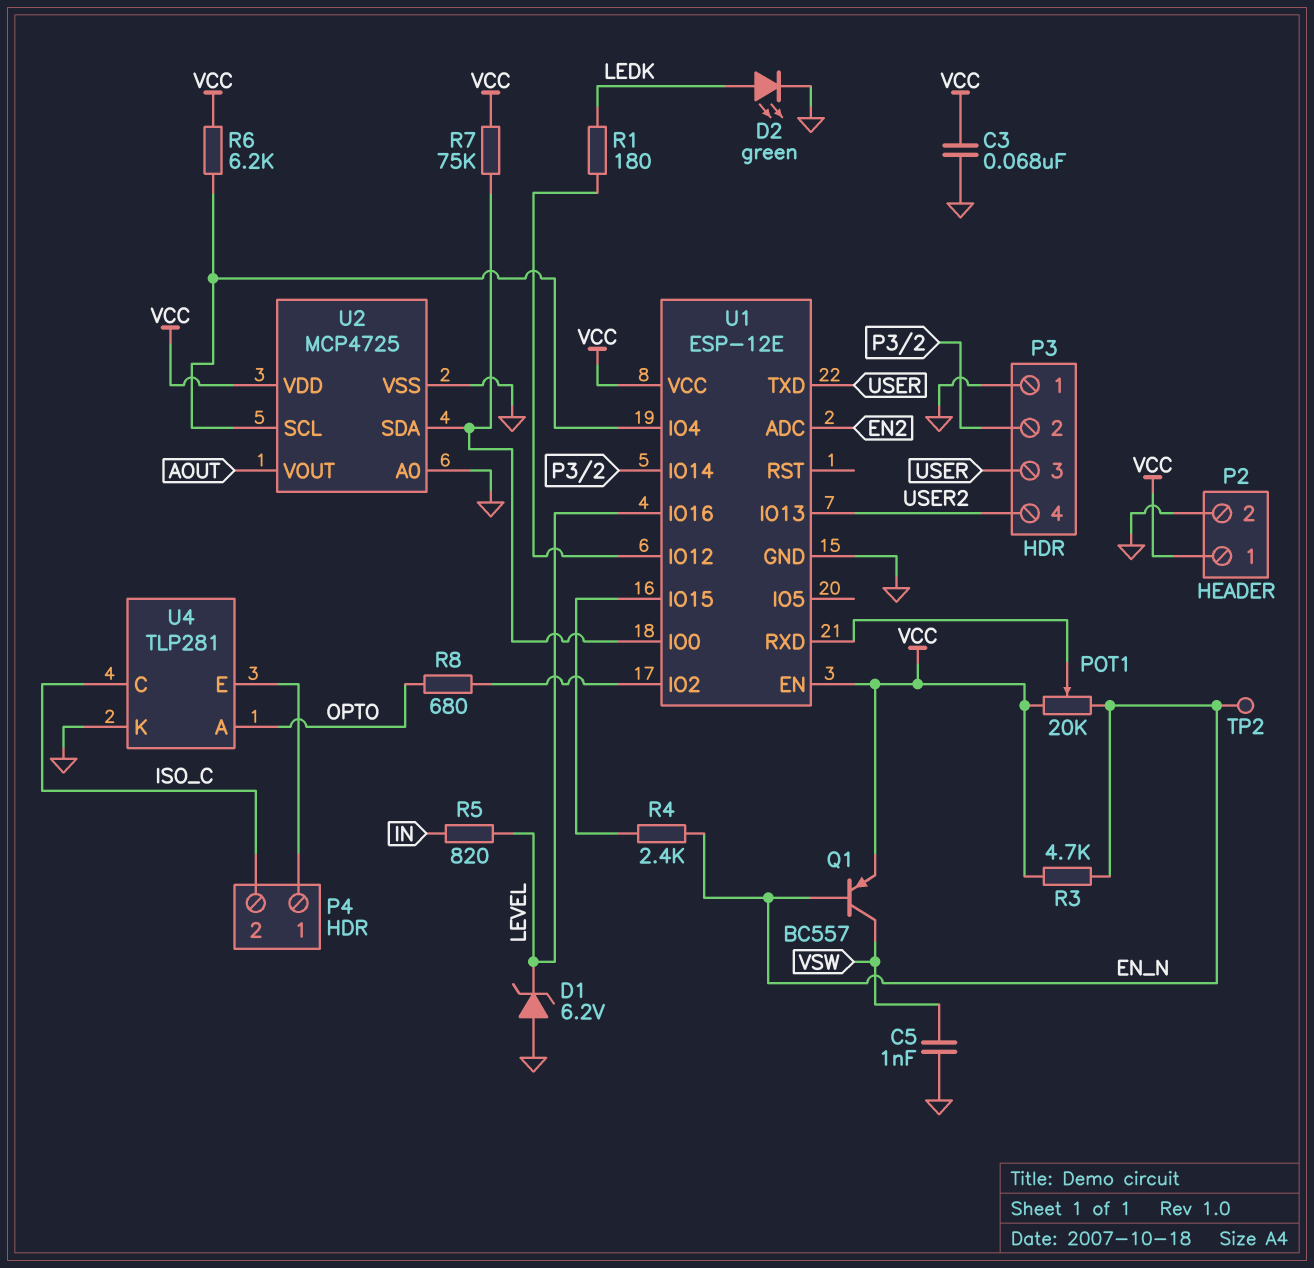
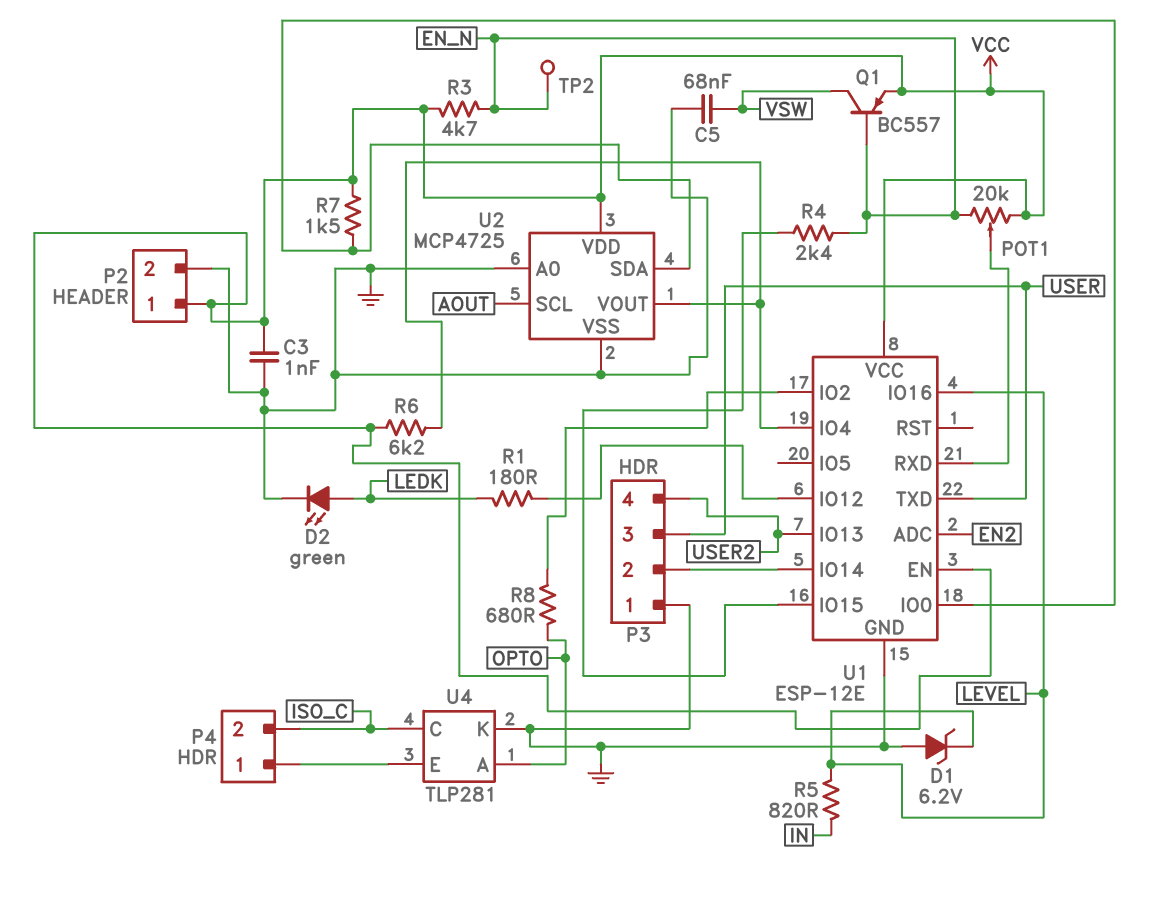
C3: 68nF (GND, VCC) -> 1nF (GND, VCC)
C5: 1nF (GND, VSW) -> 68nF (GND, VSW)
R7: 75k (U1/IO0, VCC) -> 1.5k (U1/IO0, VCC)
U2 pin SCL: U1/IO4 -> AOUT
U2 pin VOUT: AOUT -> U1/IO4

